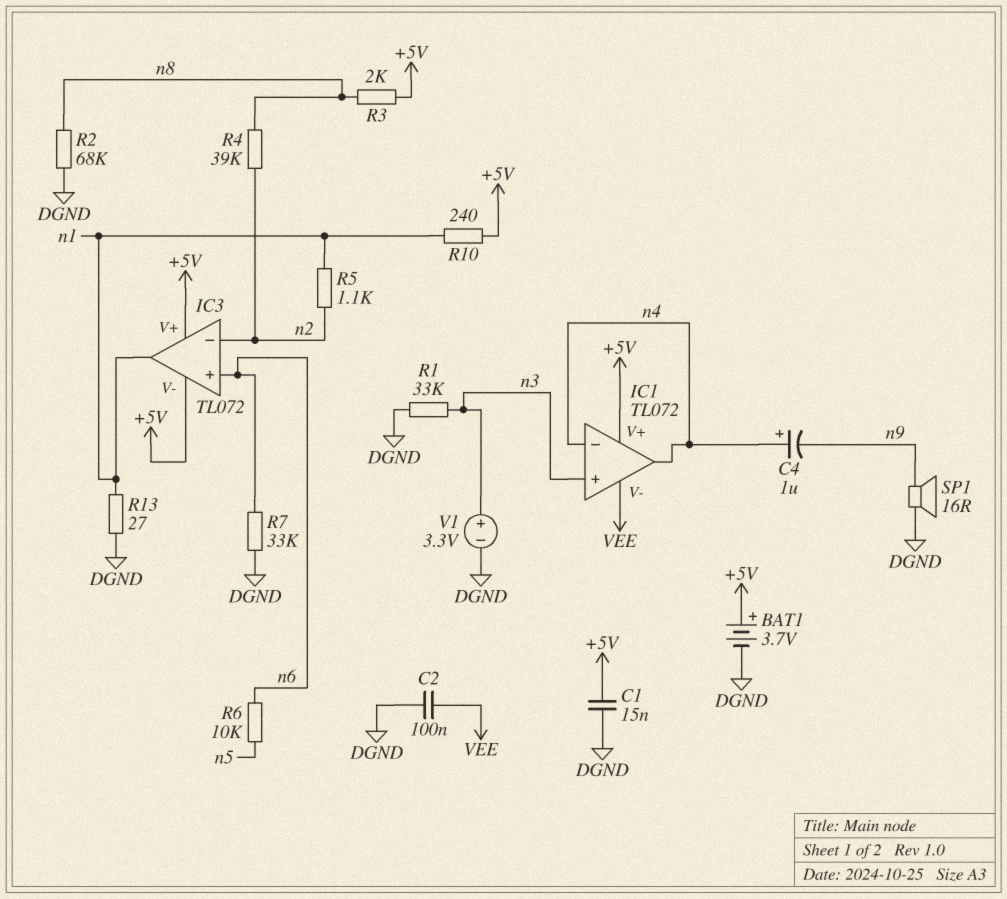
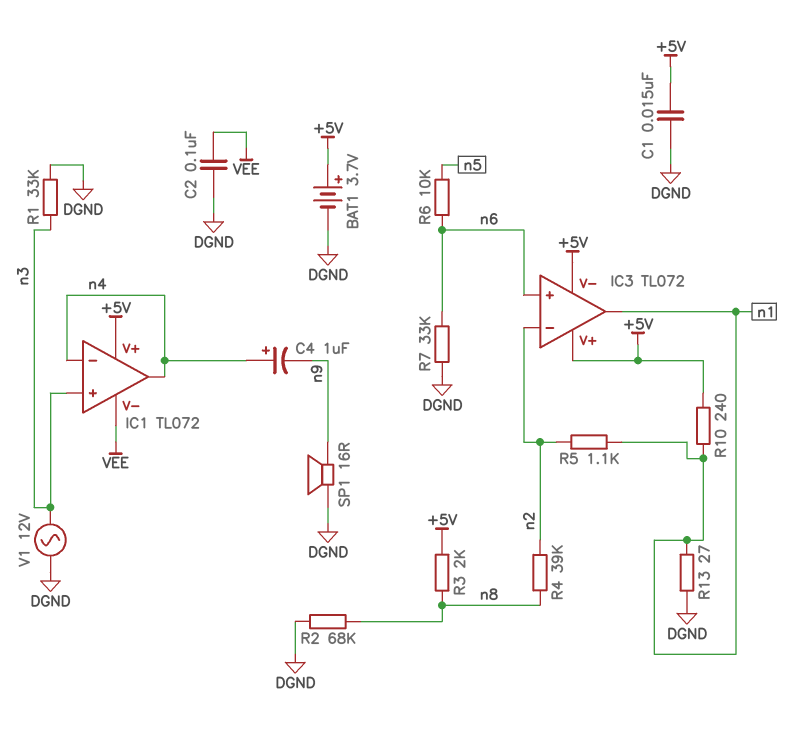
V1: 3.3V (plus n3, minus DGND) -> AC 12V (DGND, n3)

